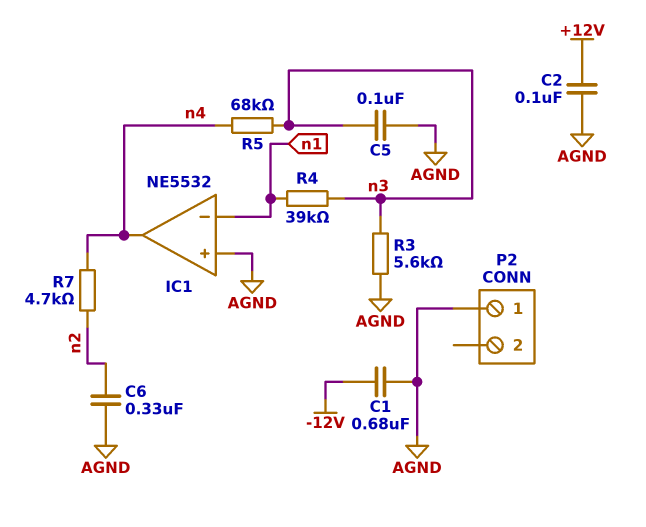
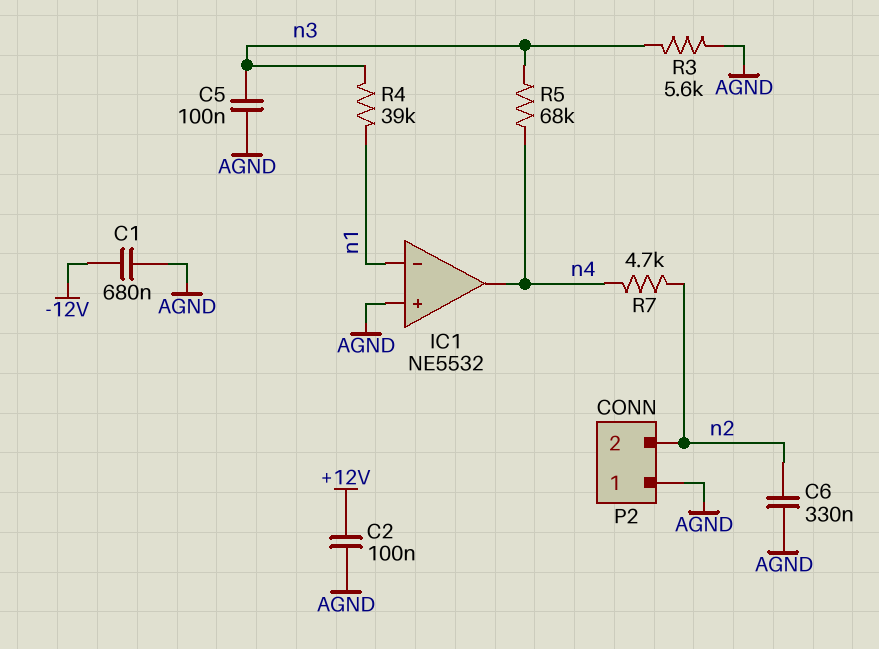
P2 pin 2: none -> n2

